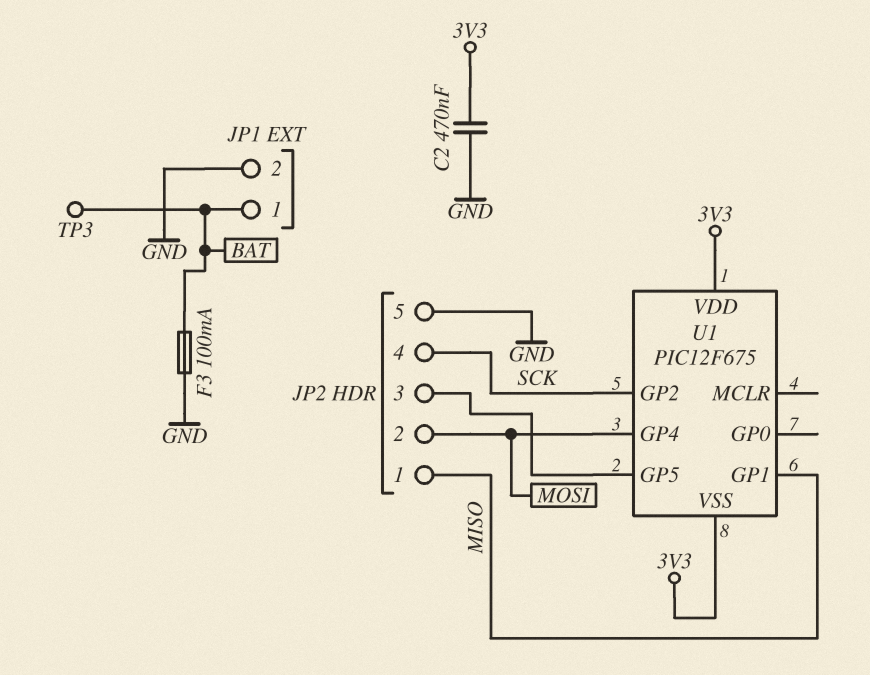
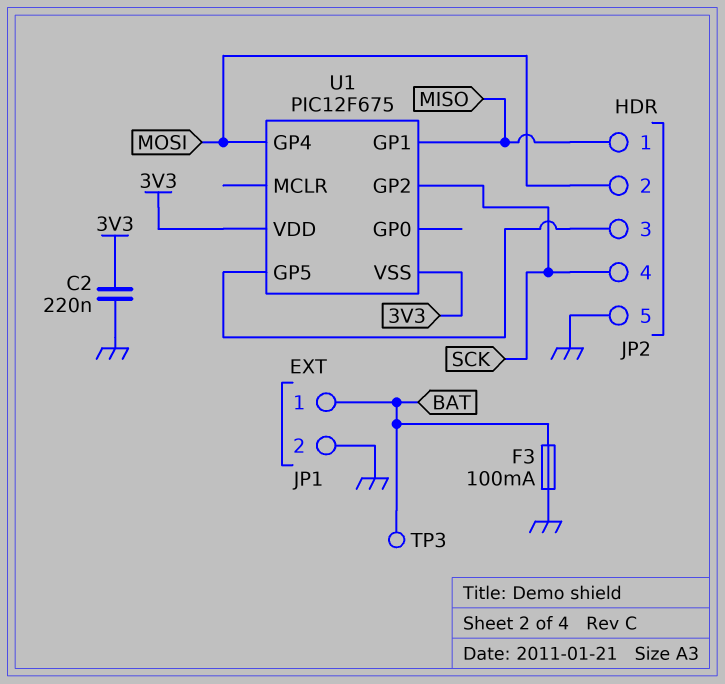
C2: 470nF (3V3, GND) -> 220nF (3V3, GND)

